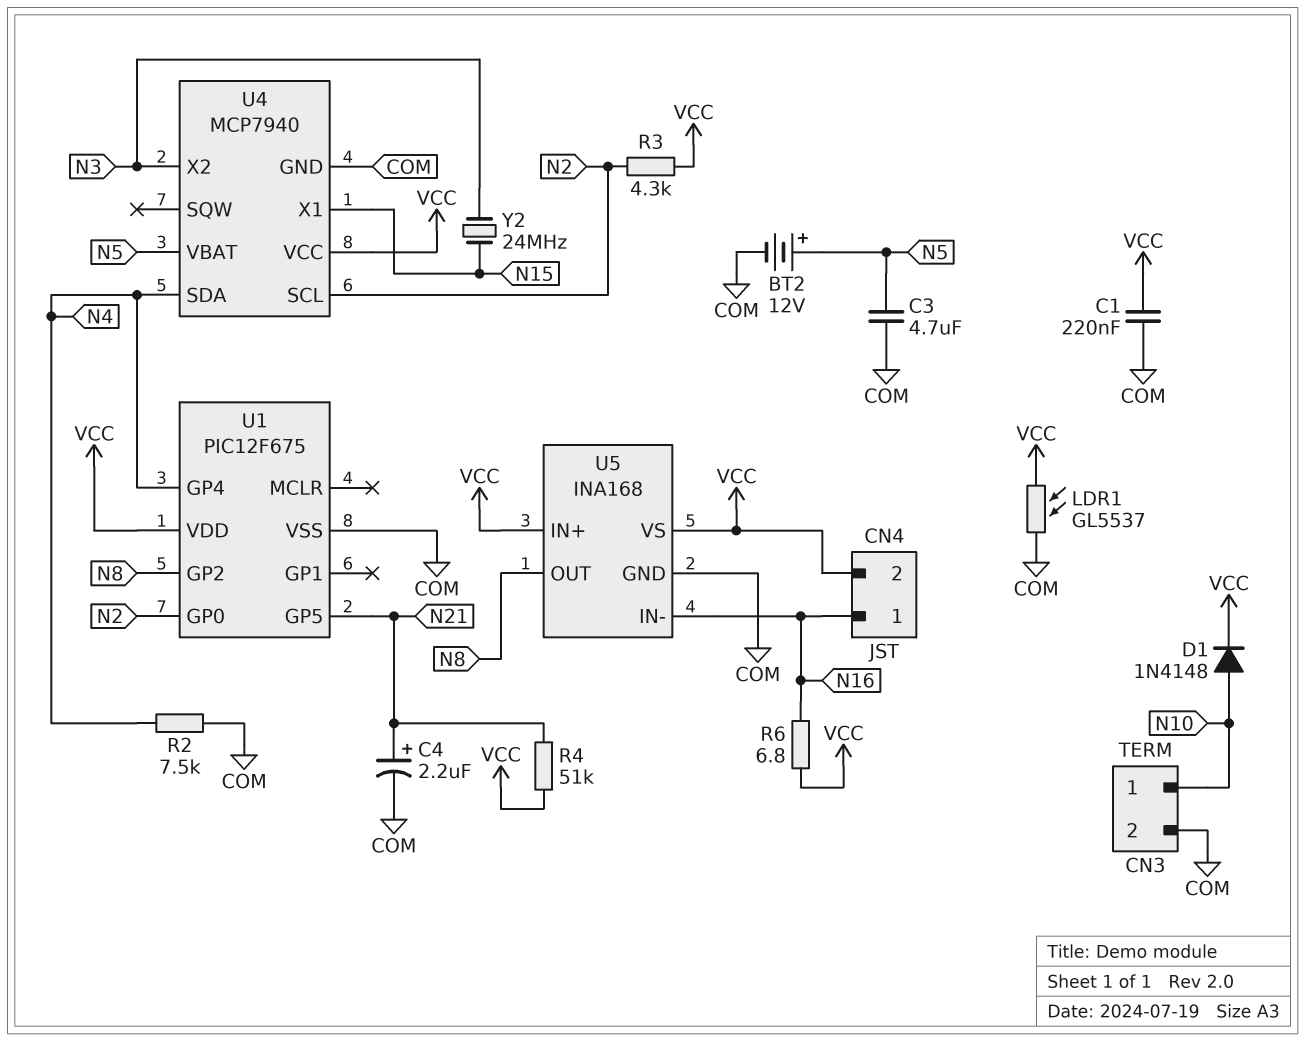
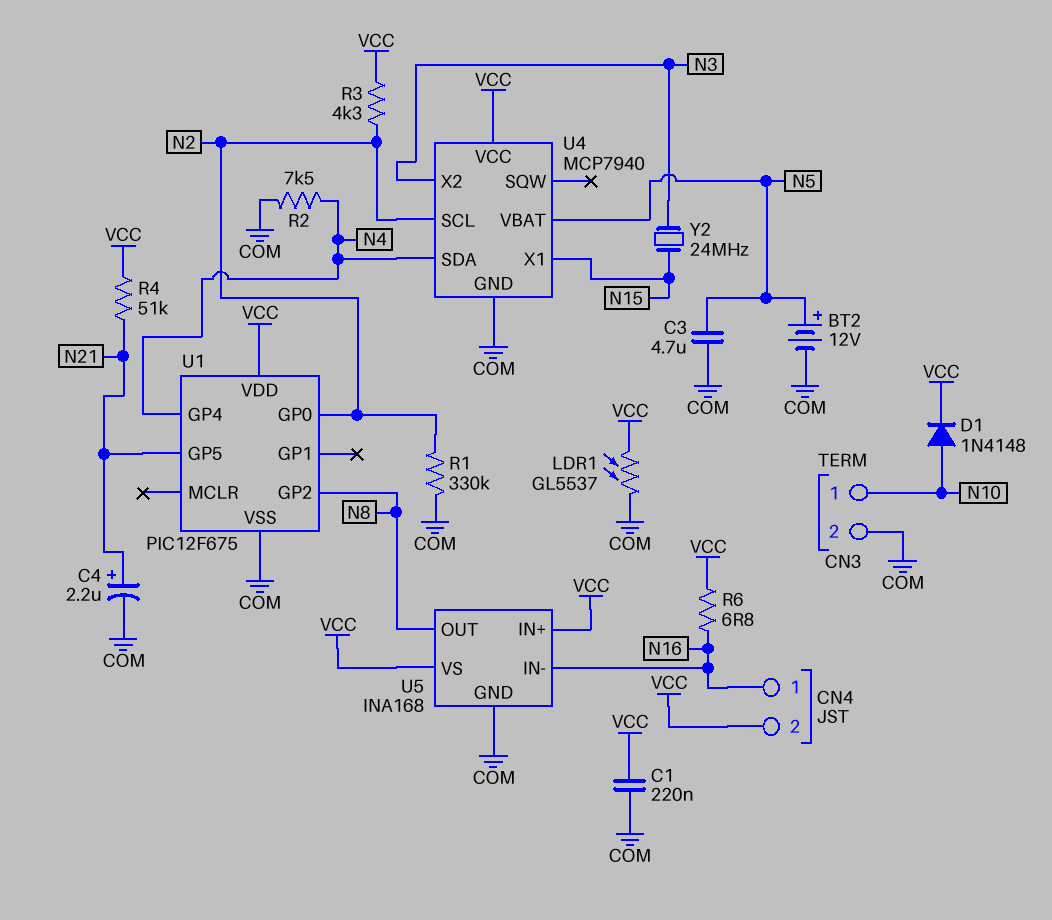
R1: none -> 330k (COM, N2)

